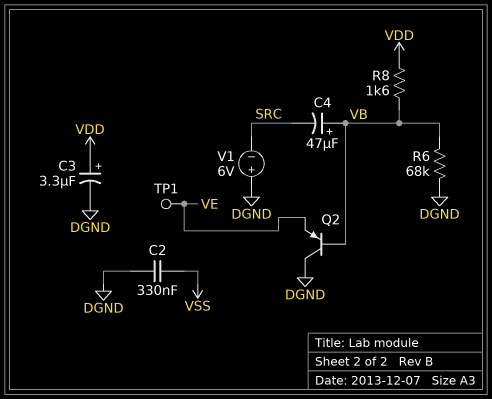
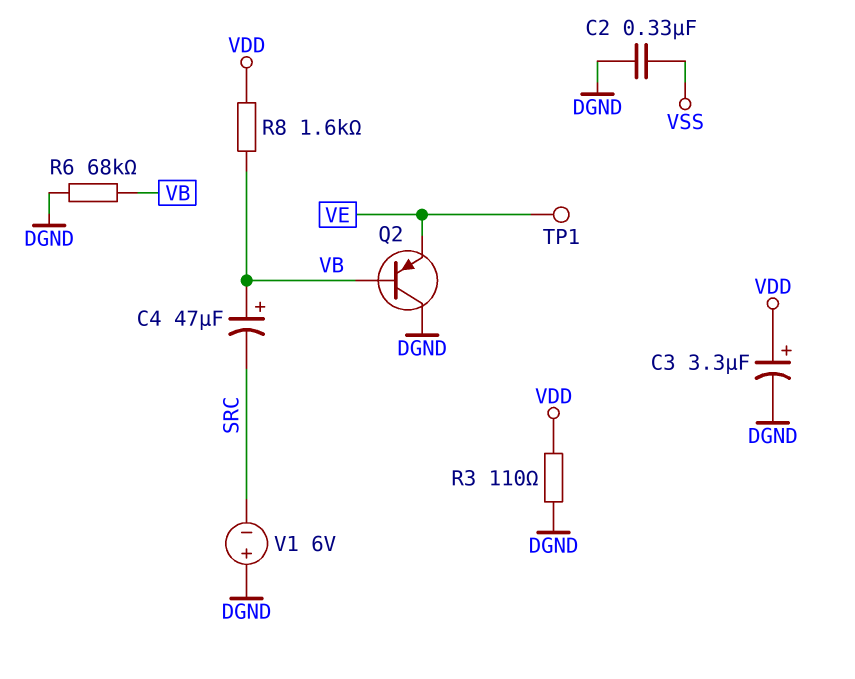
R3: none -> 110 (DGND, VDD)

